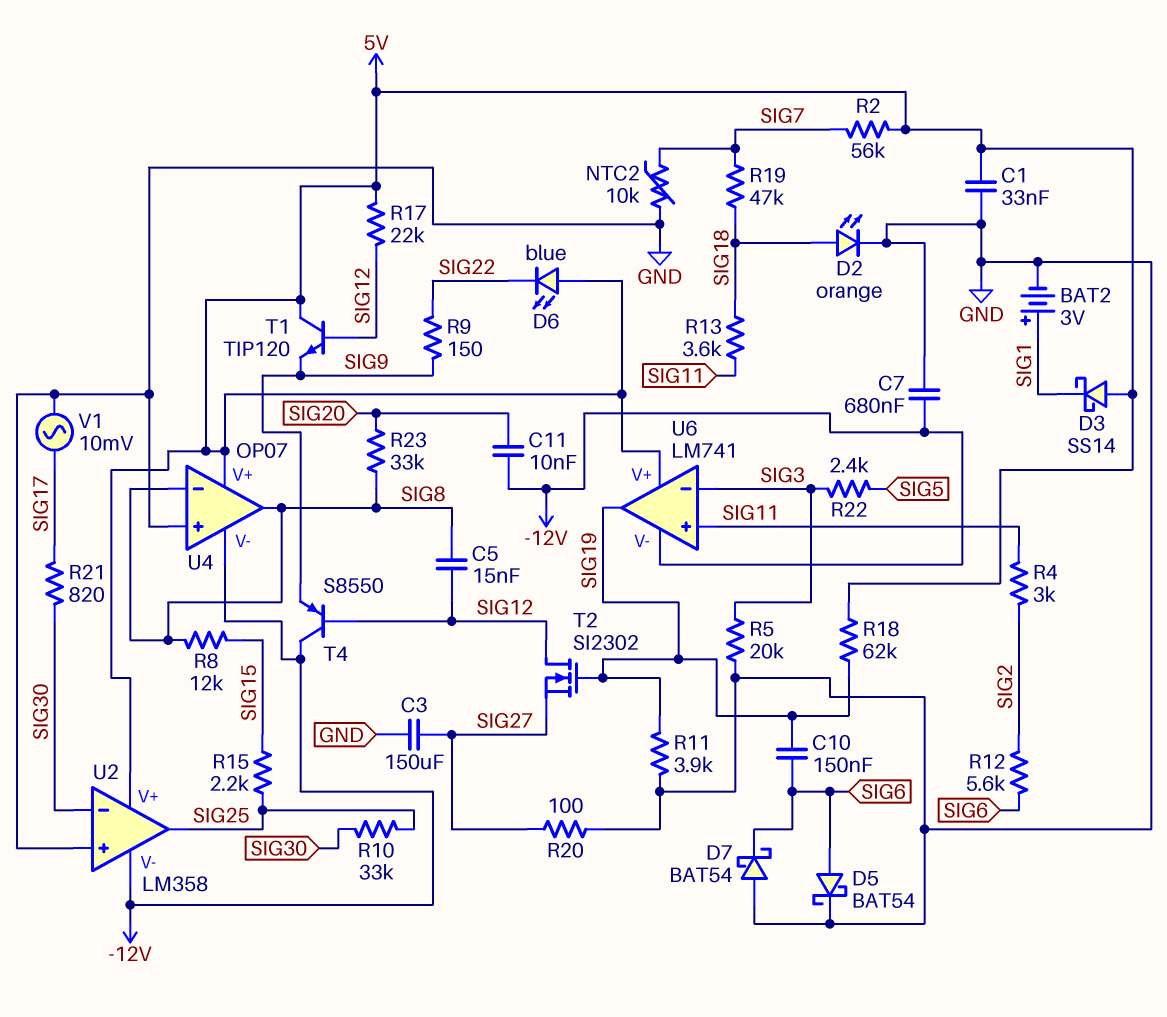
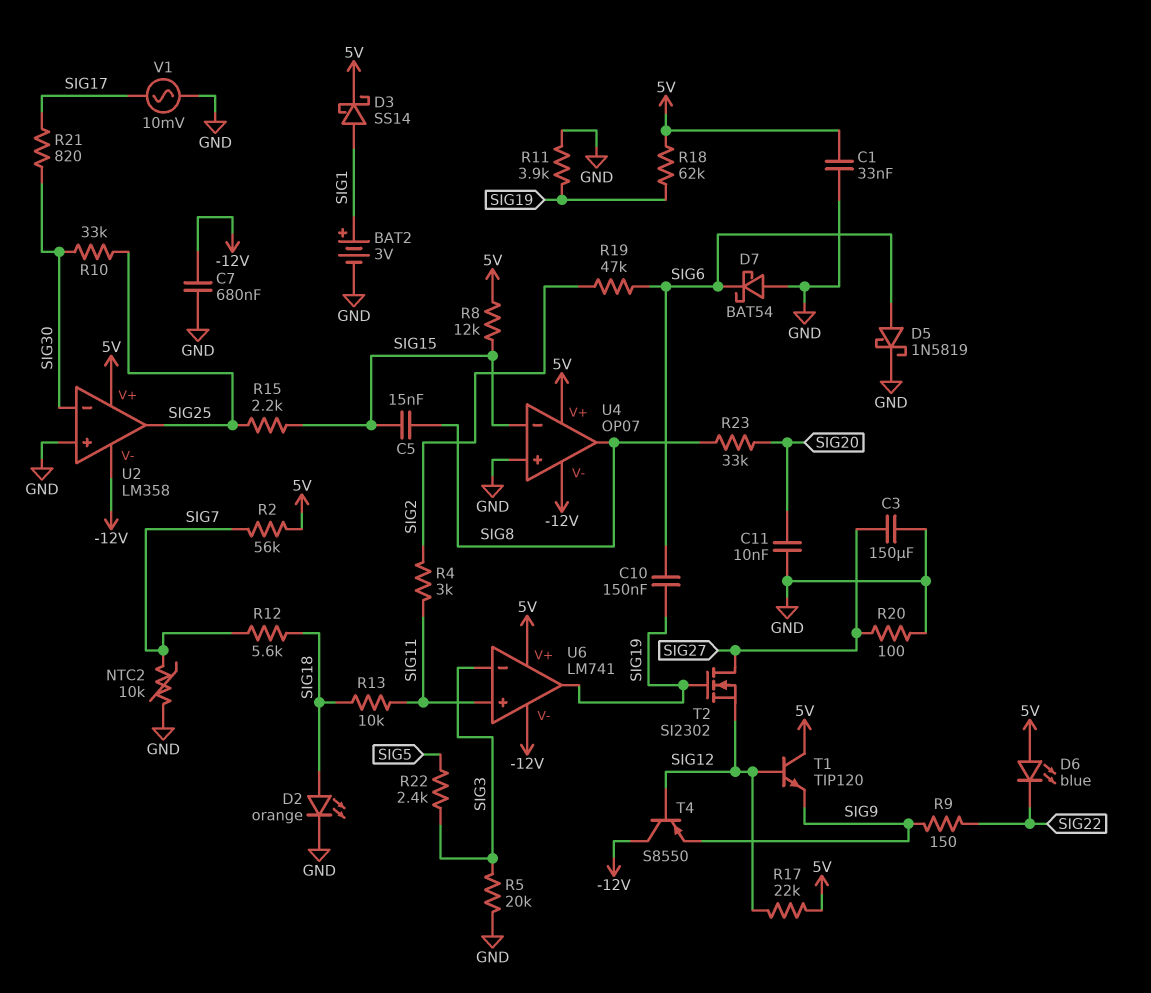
C5: 15nF (SIG8, SIG12) -> 15nF (SIG8, SIG15)
C11: 10nF (-12V, SIG20) -> 10nF (GND, SIG20)
D3: schottky SS14 (A 5V, K SIG1) -> schottky SS14 (A SIG1, K 5V)
D5: schottky BAT54 (A SIG6, K GND) -> schottky 1N5819 (A SIG6, K GND)
R8: 12k (SIG8, SIG15) -> 12k (5V, SIG15)
R12: 5.6k (SIG2, SIG6) -> 5.6k (SIG7, SIG18)
R13: 3.6k (SIG11, SIG18) -> 10k (SIG11, SIG18)
R19: 47k (SIG7, SIG18) -> 47k (SIG2, SIG6)
T2: NMOS SI2302 (G SIG19, D SIG12, S SIG27) -> NMOS SI2302 (G SIG19, D SIG27, S SIG12)
U4 pin in-: SIG8 -> SIG15

